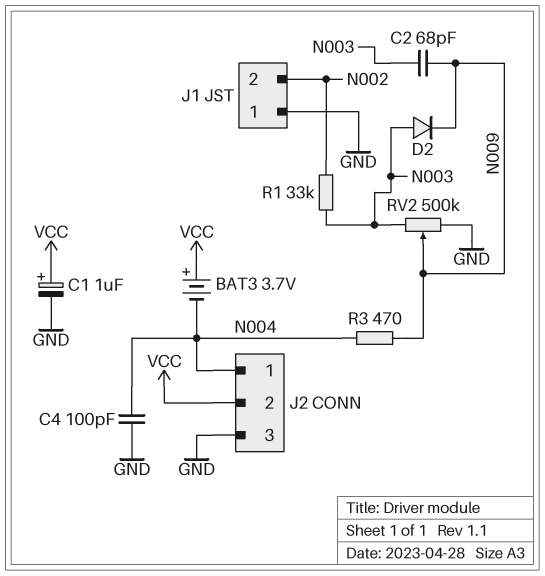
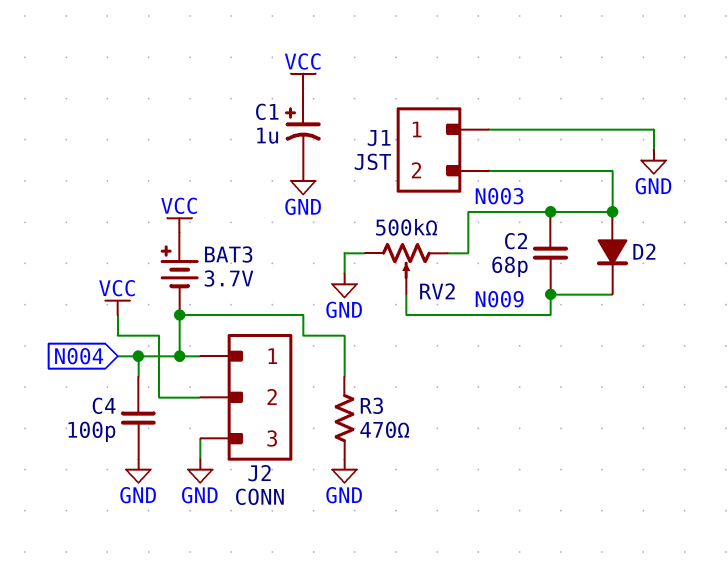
J1 pin 2: N002 -> N003
R1: 33k (N002, N003) -> none
R3: 470 (N004, N009) -> 470 (GND, N004)

